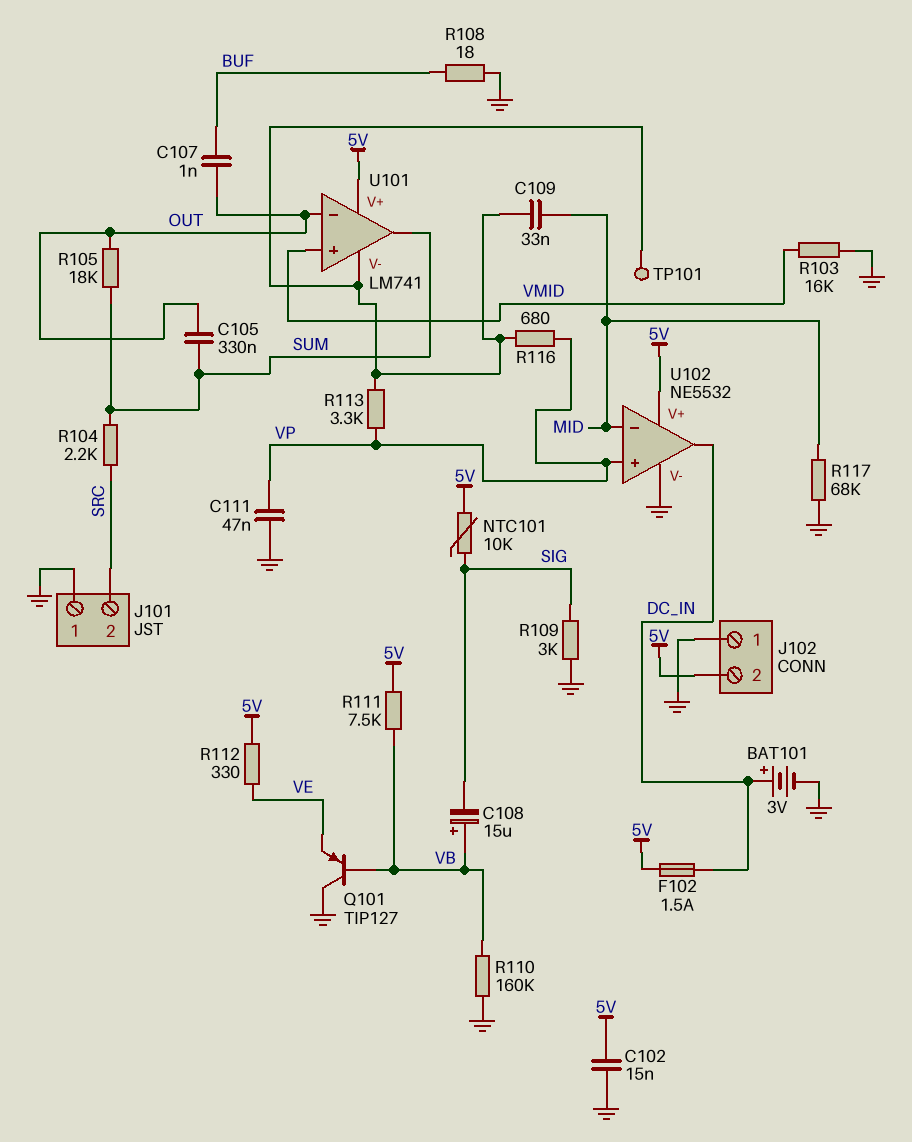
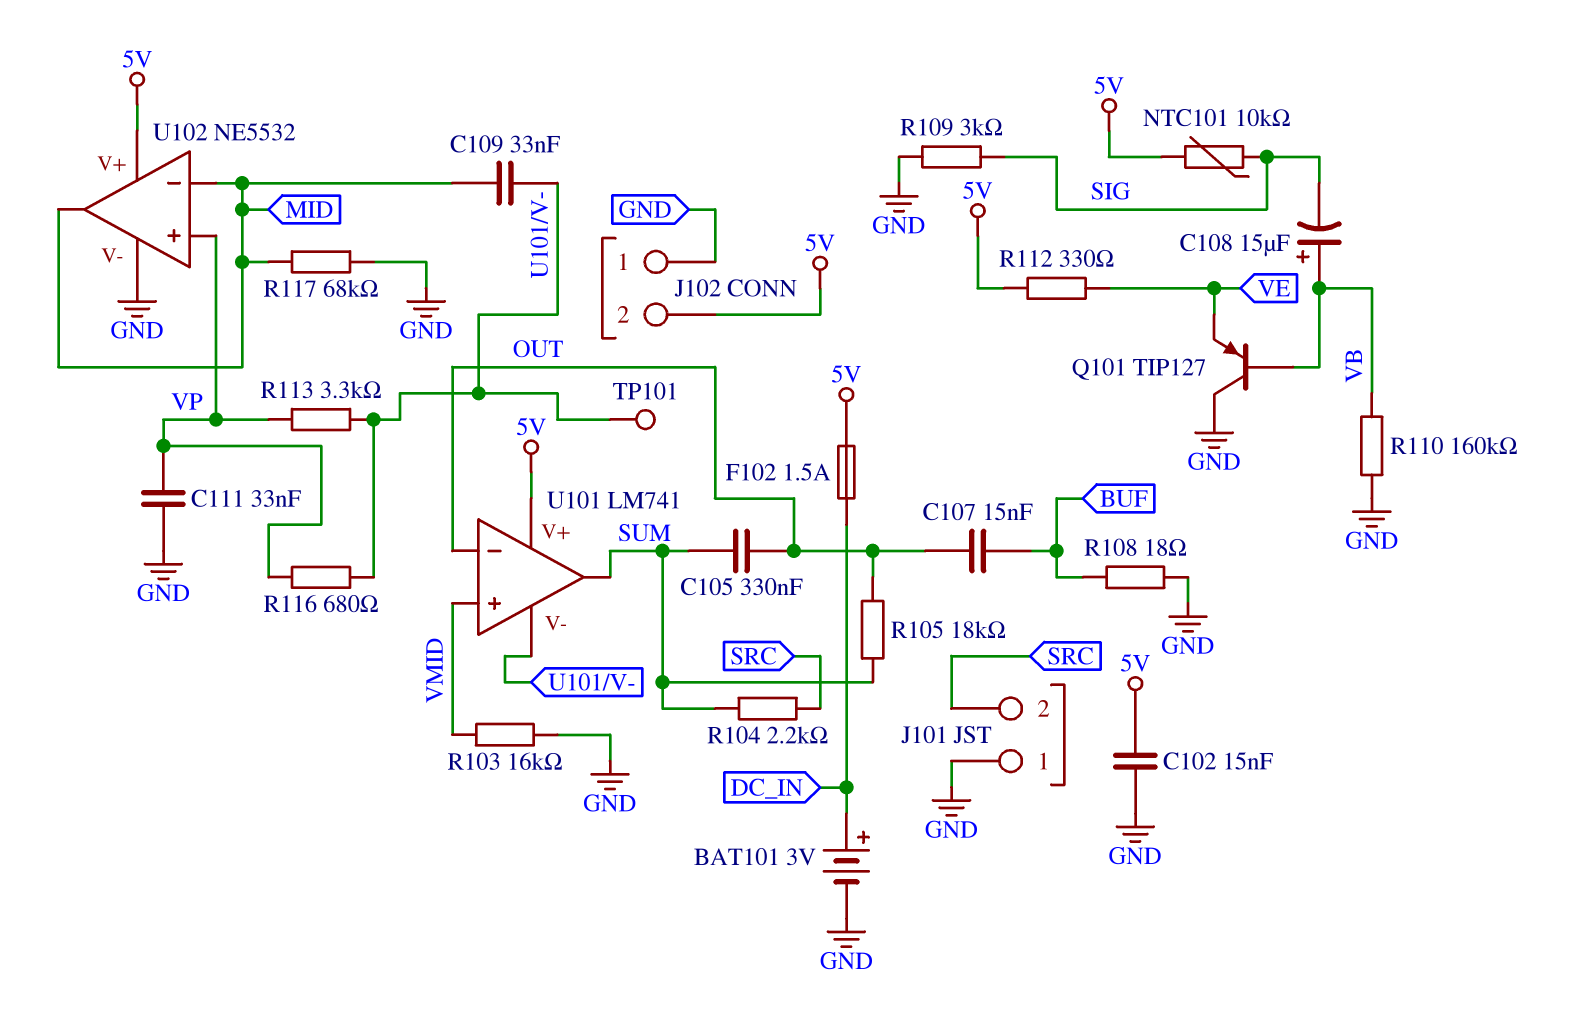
C107: 1nF (BUF, OUT) -> 15nF (BUF, OUT)
C111: 47nF (GND, VP) -> 33nF (GND, VP)
R111: 7.5k (5V, VB) -> none
U102 pin out: DC_IN -> MID

